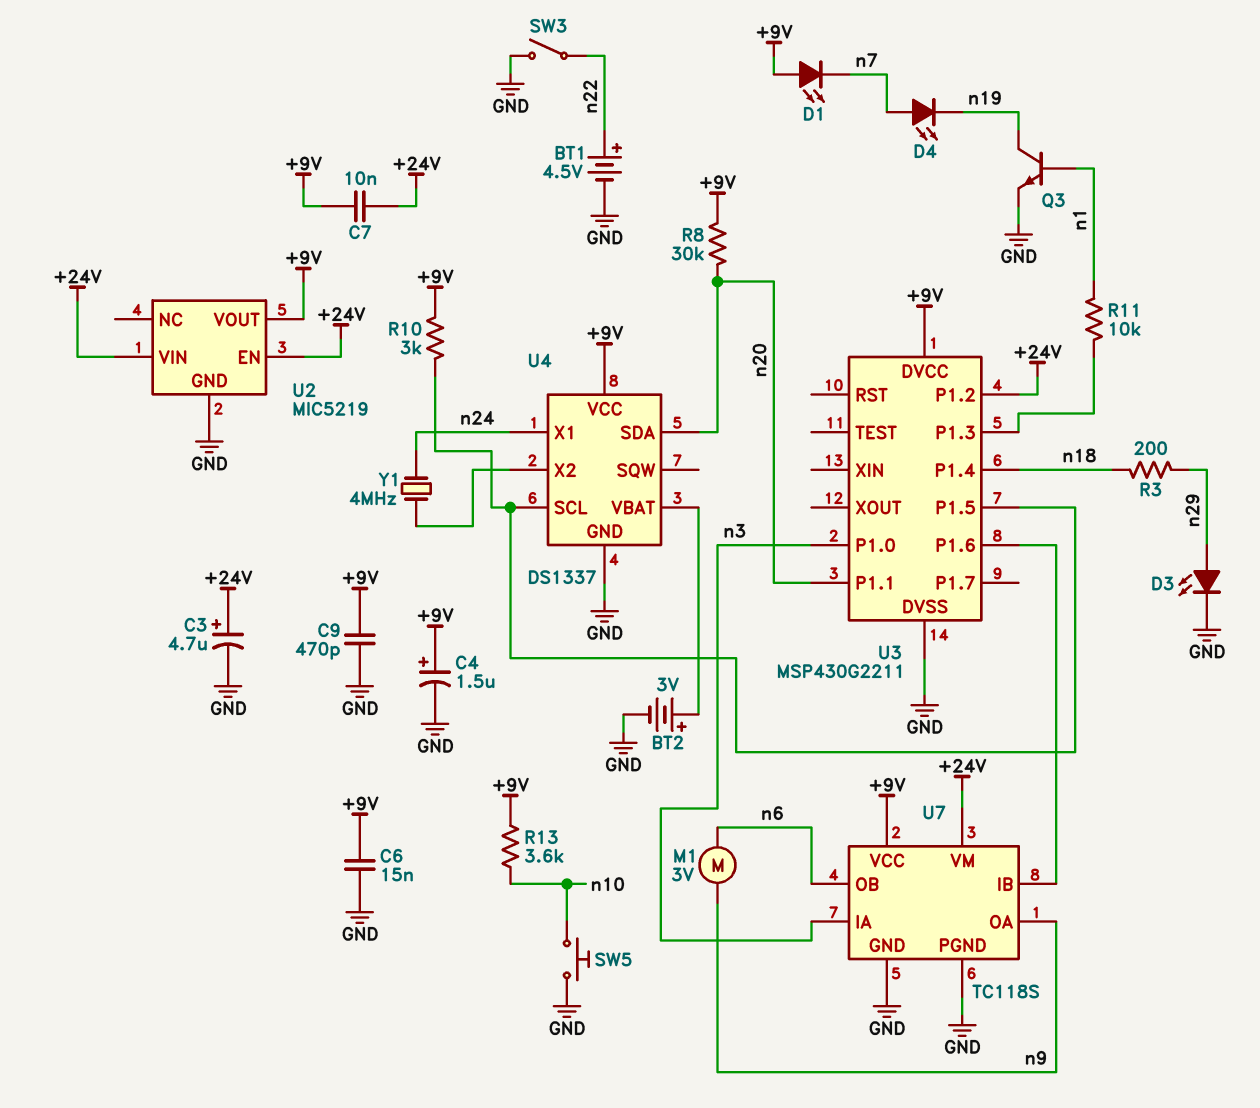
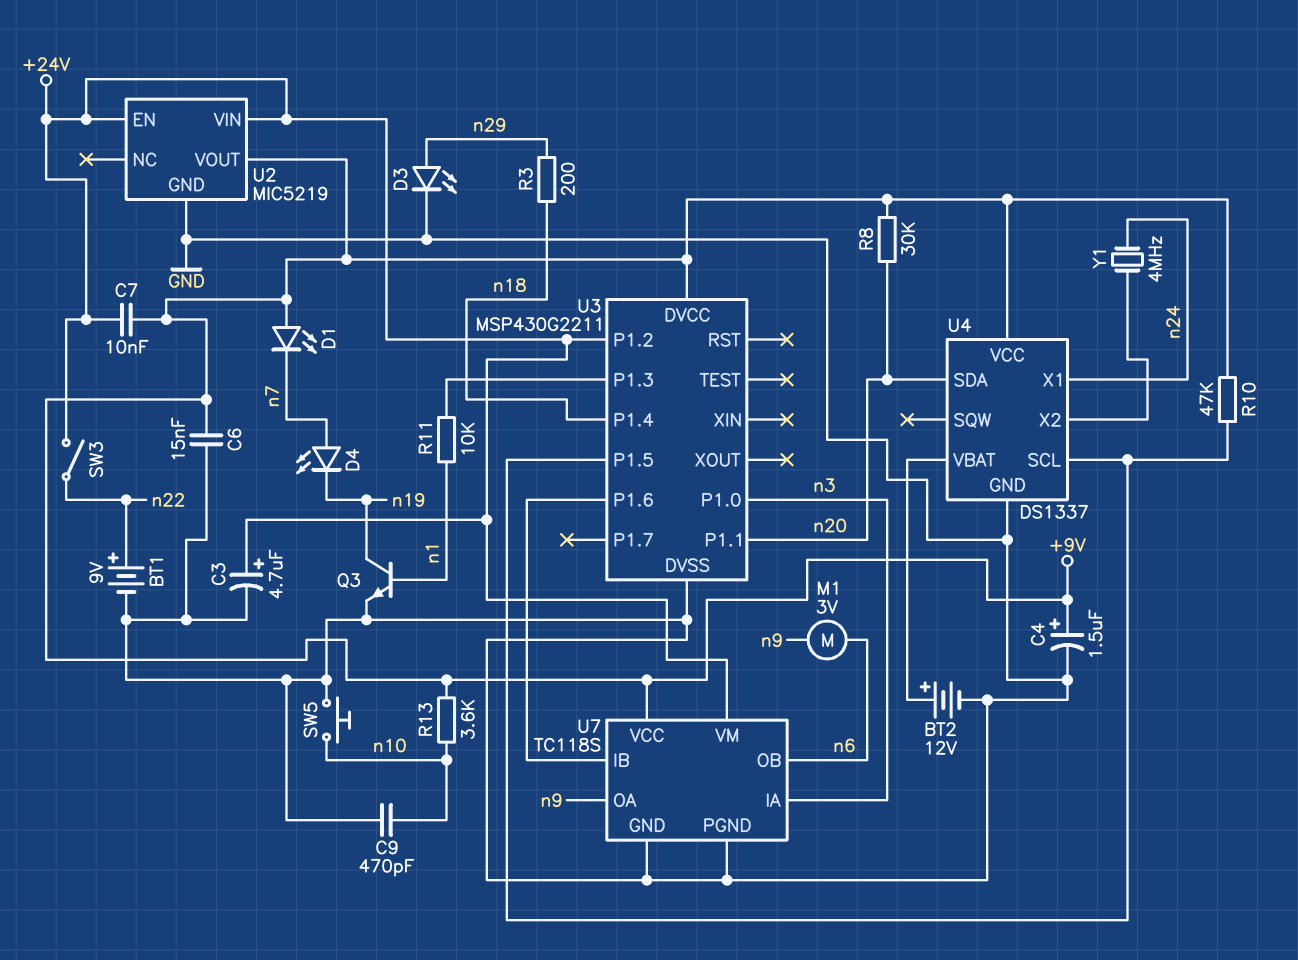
BT1: 4.5V (plus n22, minus GND) -> 9V (plus n22, minus GND)
BT2: 3V (plus U4/VBAT, minus GND) -> 12V (plus U4/VBAT, minus GND)
C9: 470pF (+9V, GND) -> 470pF (GND, n10)
R10: 3k (+9V, U3/P1.5) -> 47k (+9V, U3/P1.5)
SW3: switch (GND, n22) -> switch (+24V, n22)

